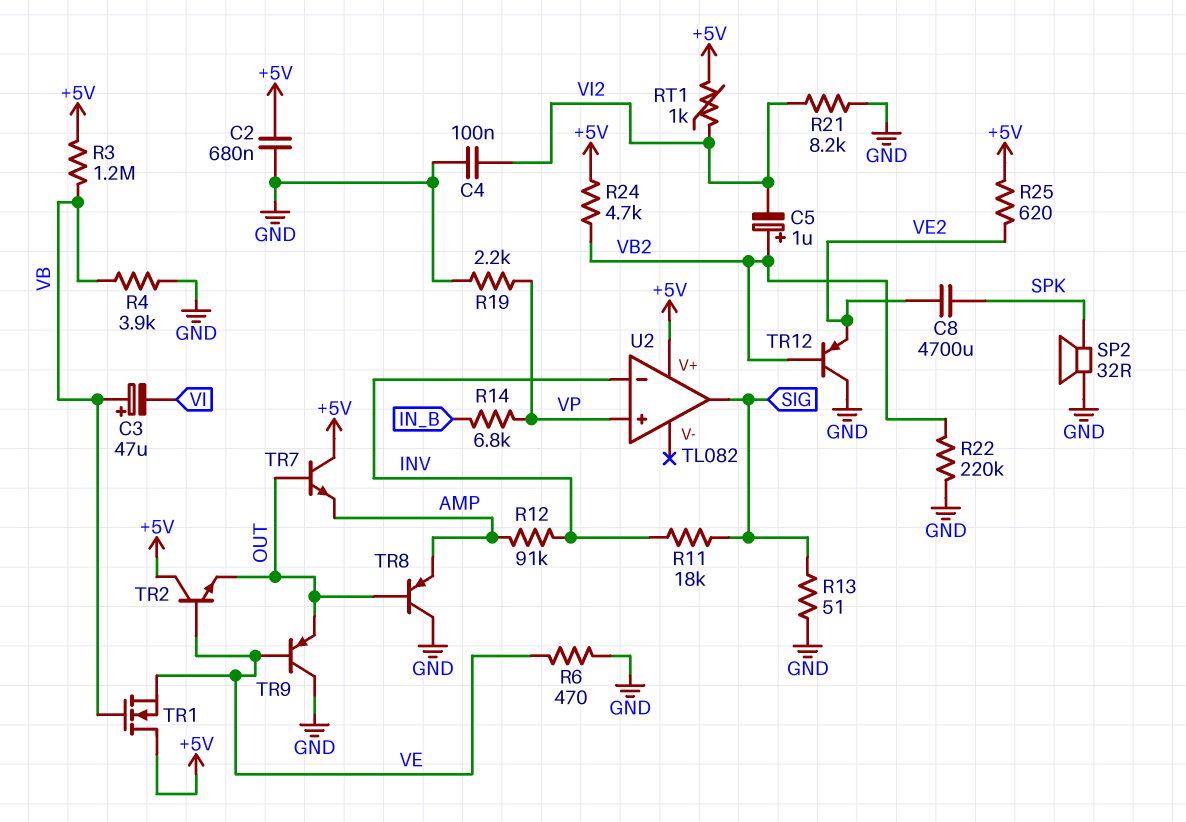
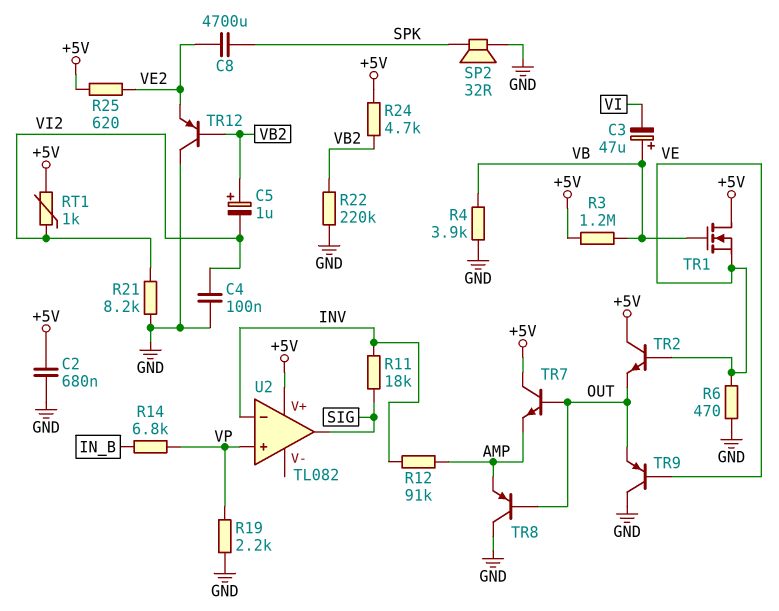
R13: 51 (GND, SIG) -> none

